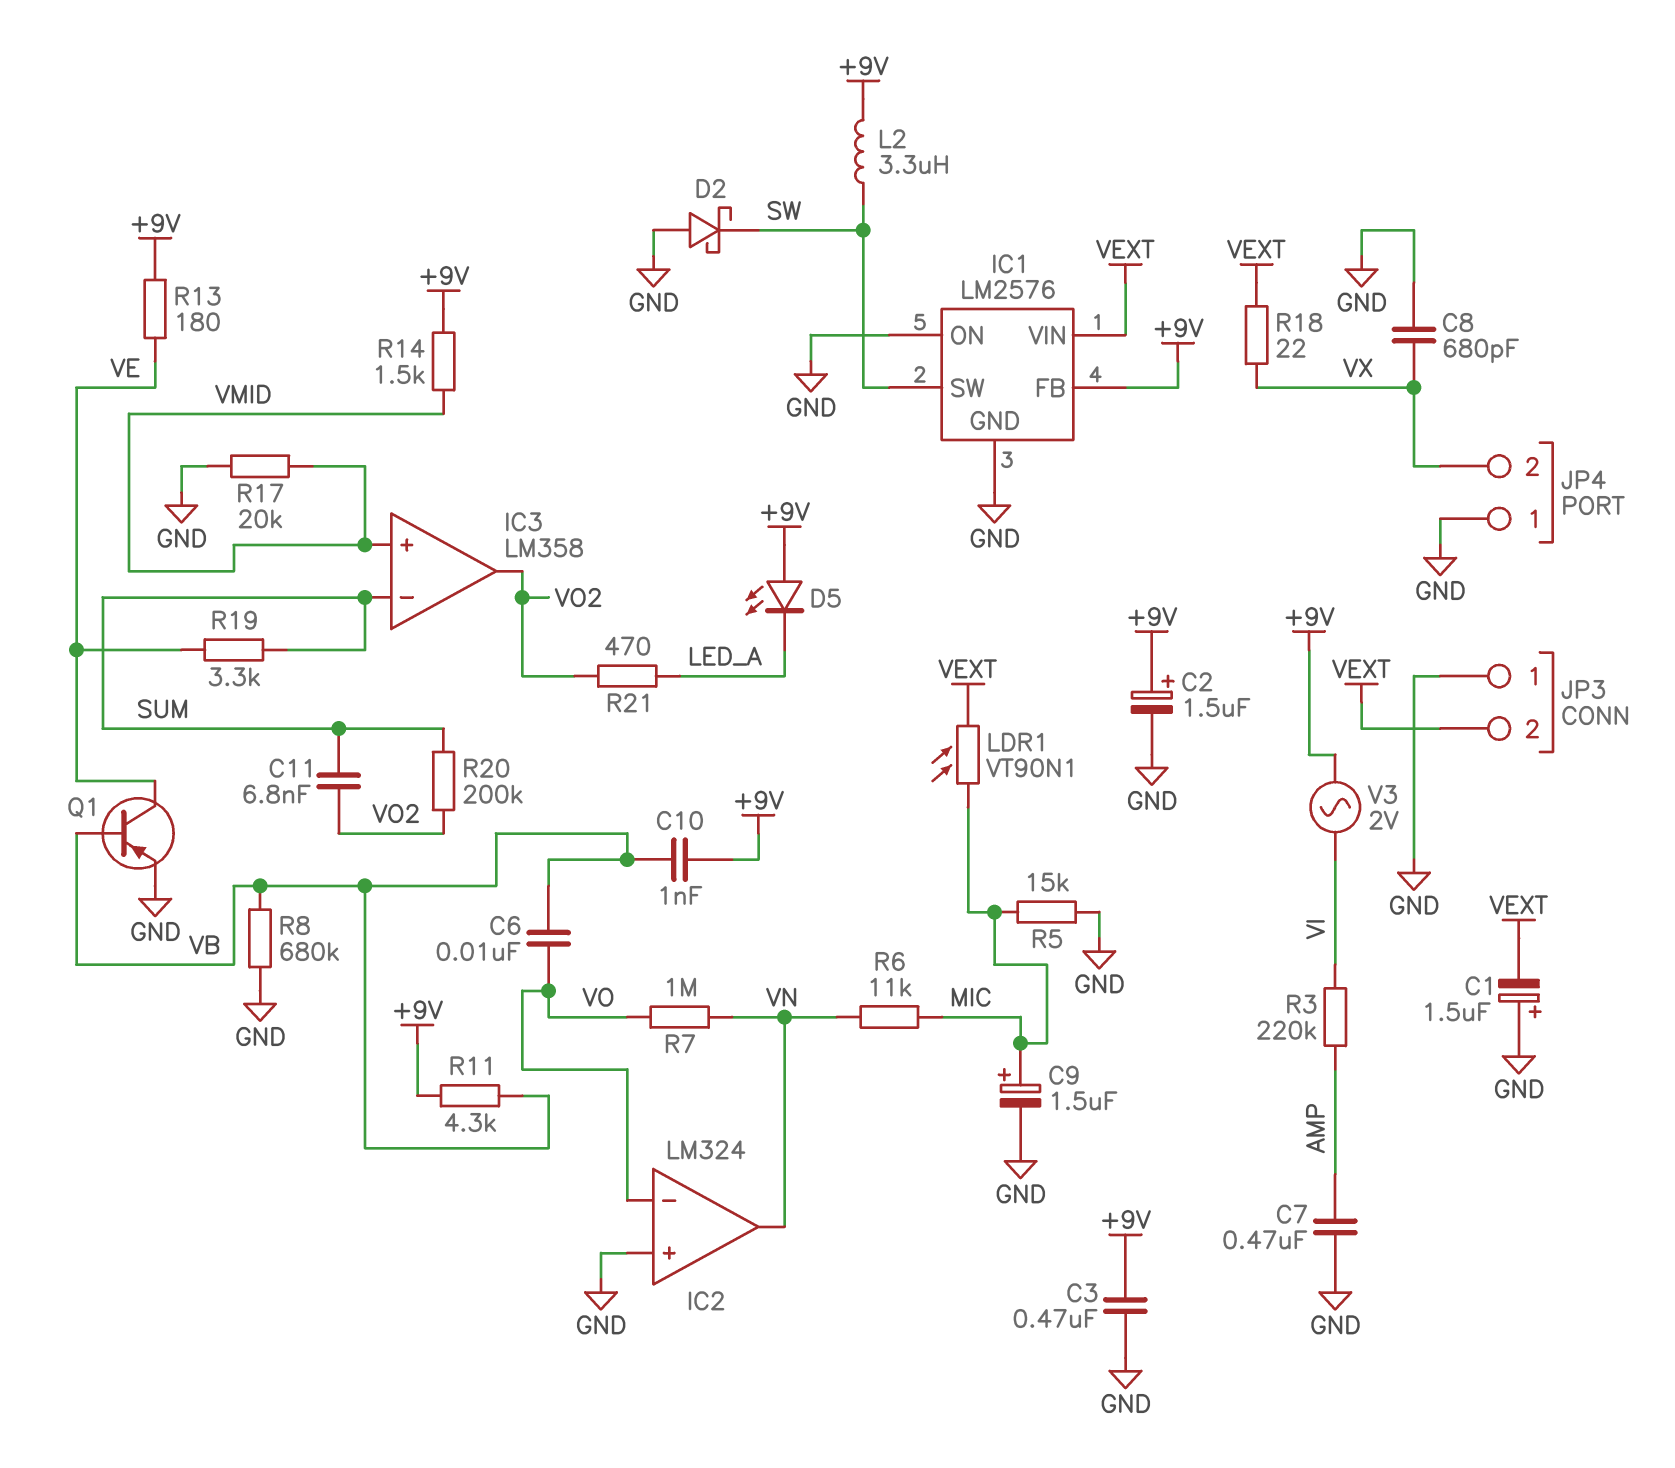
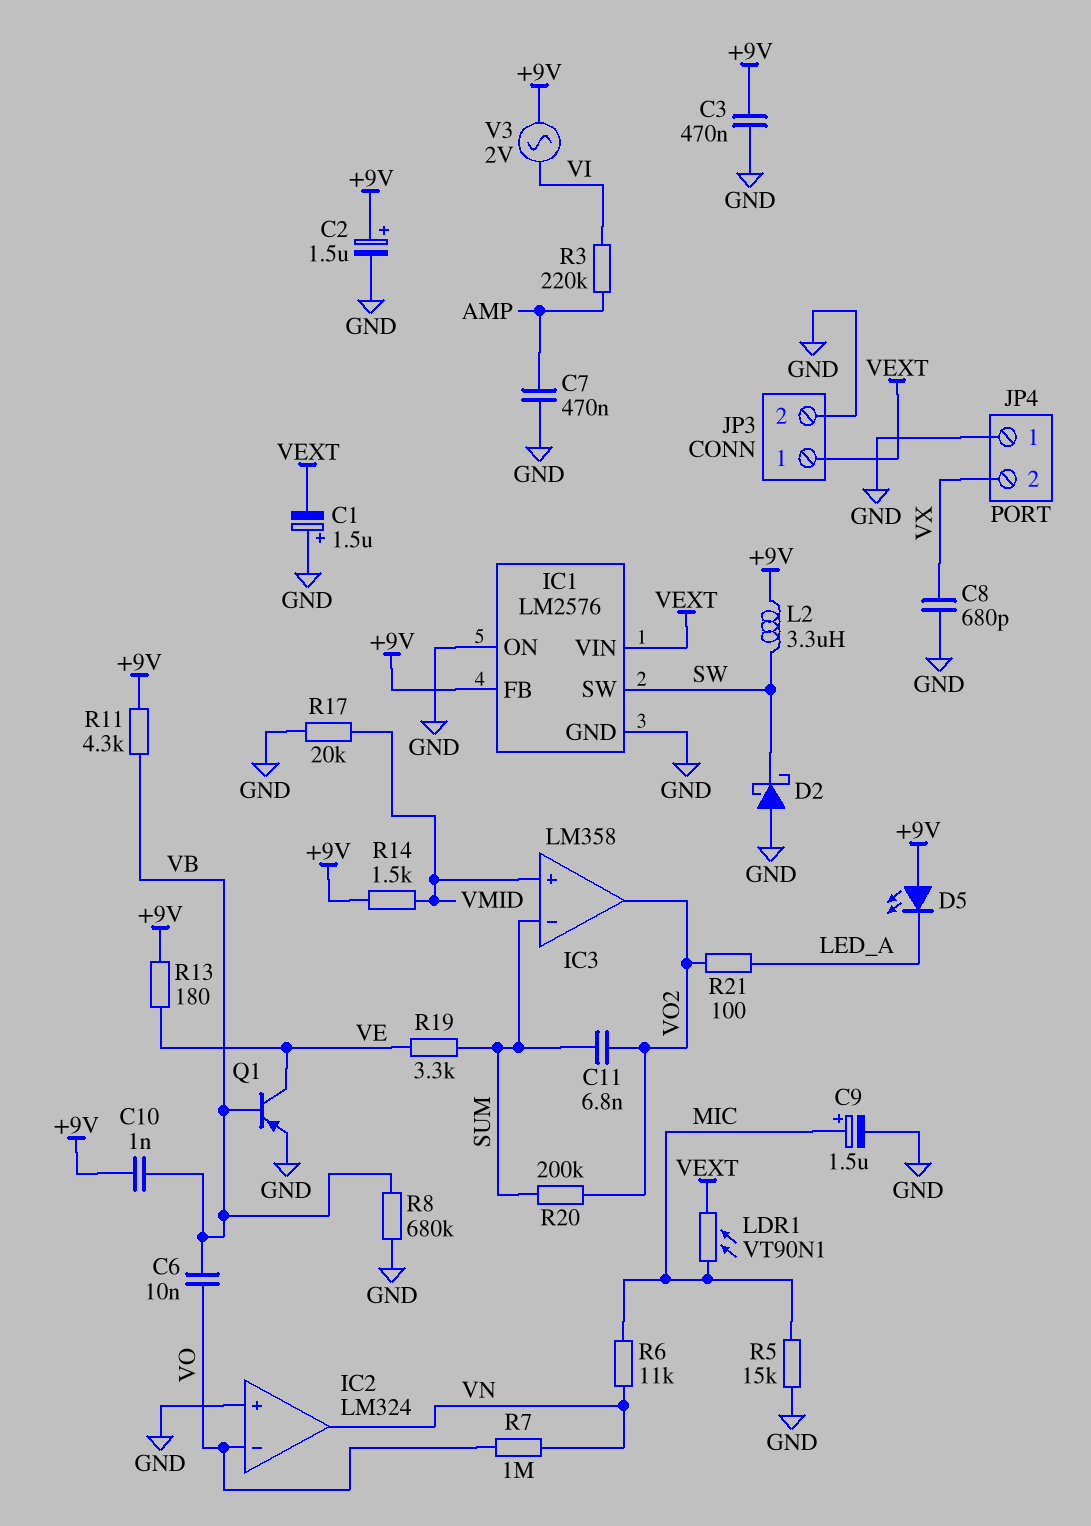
JP3 pin 1: GND -> VEXT
JP3 pin 2: VEXT -> GND
R18: 22 (VEXT, VX) -> none
R21: 470 (LED_A, VO2) -> 100 (LED_A, VO2)

